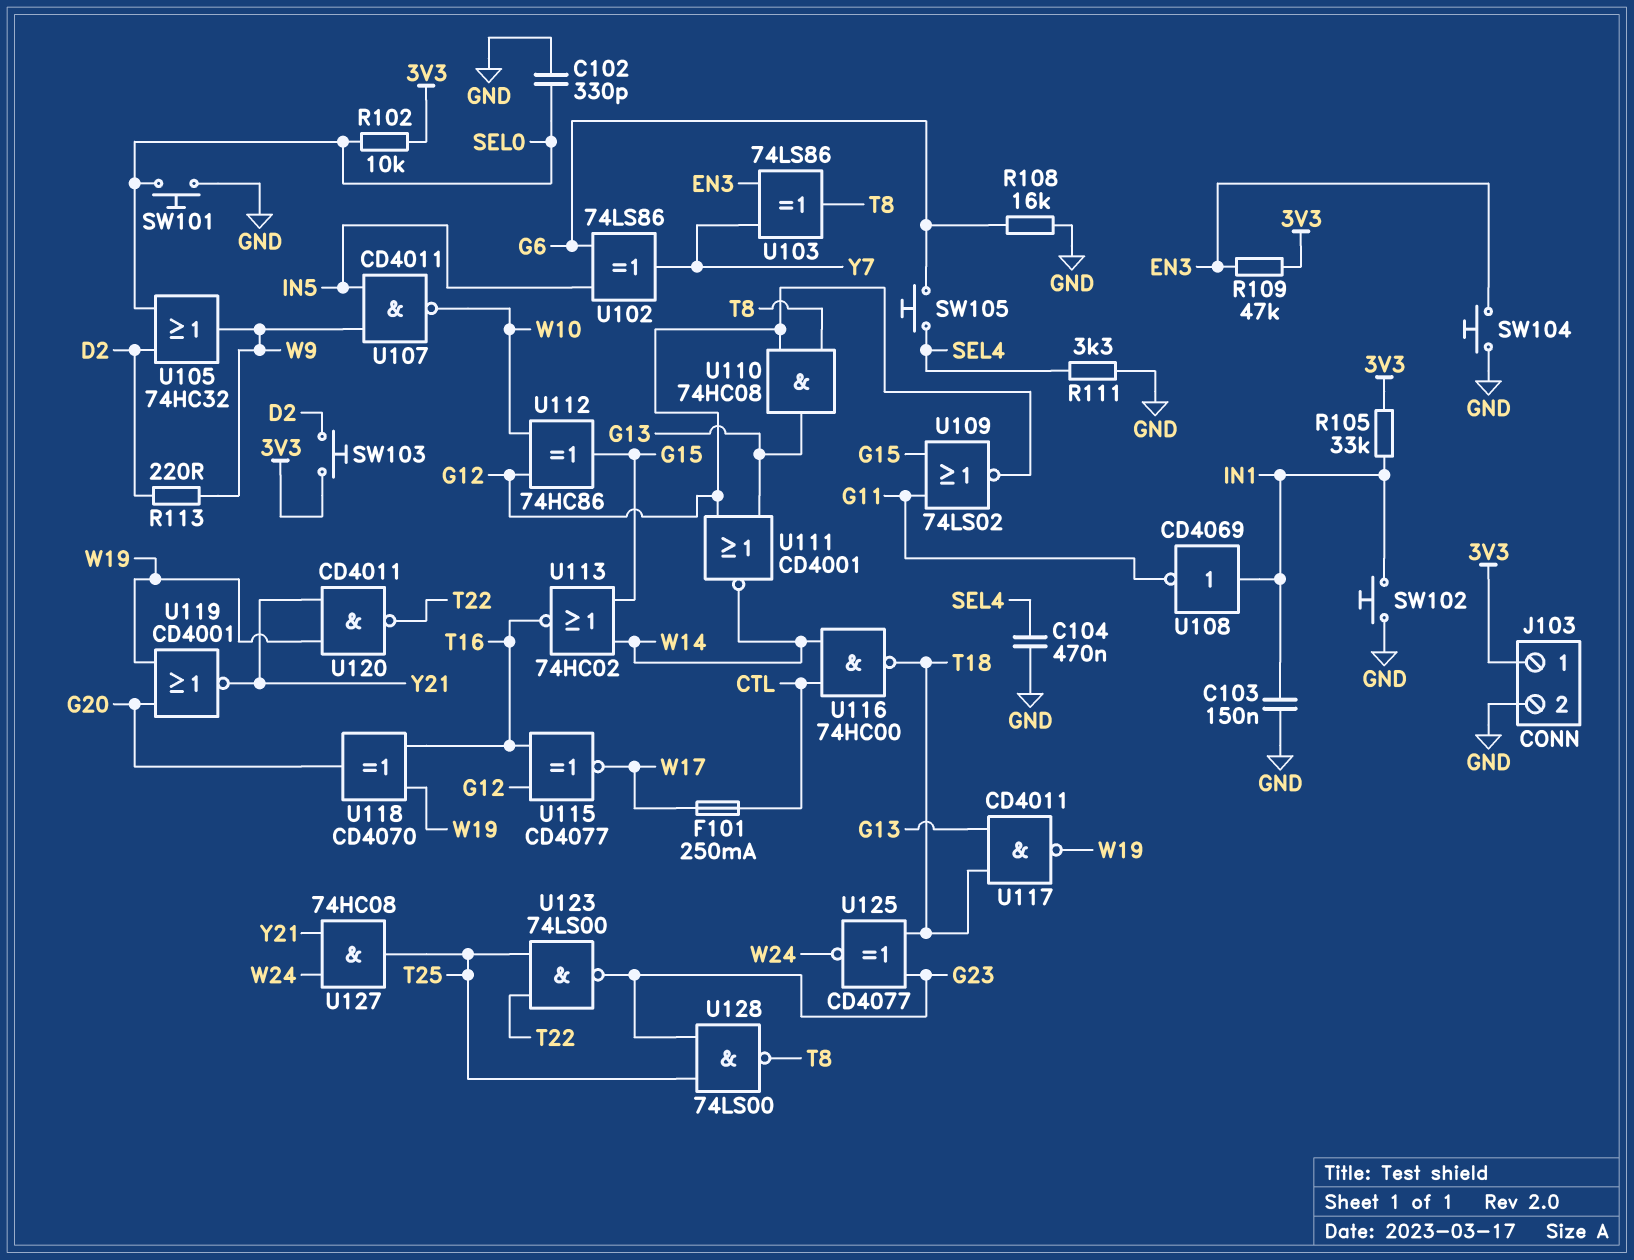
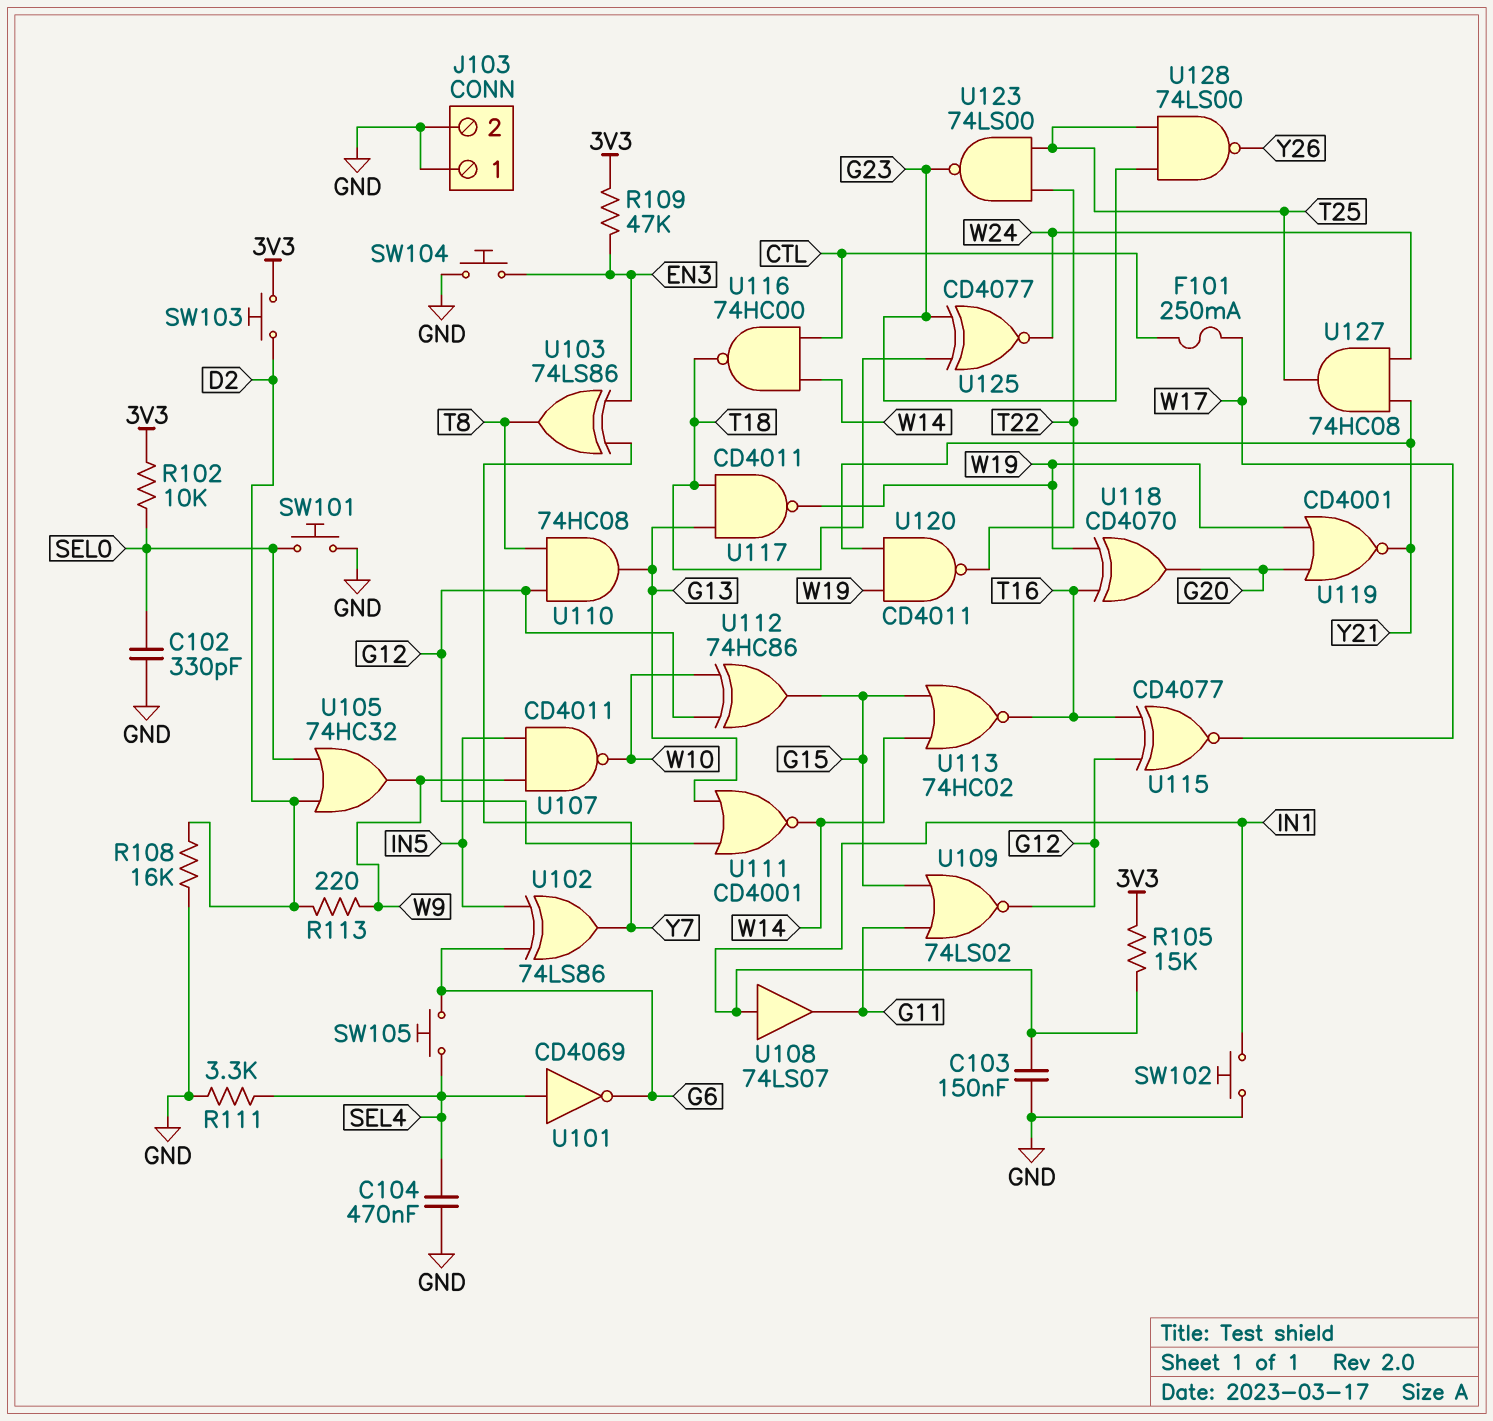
J103 pin 1: 3V3 -> GND
R105: 33k (3V3, IN1) -> 15k (3V3, IN1)
R108: 16k (G6, GND) -> 16k (D2, GND)
U101: none -> NOT CD4069 (in SEL4, out G6)
U108: NOT CD4069 (in IN1, out G11) -> buffer 74LS07 (in IN1, out G11)
U128: NAND 74LS00 (in G23, in T25, out T8) -> NAND 74LS00 (in G23, in T25, out Y26)

